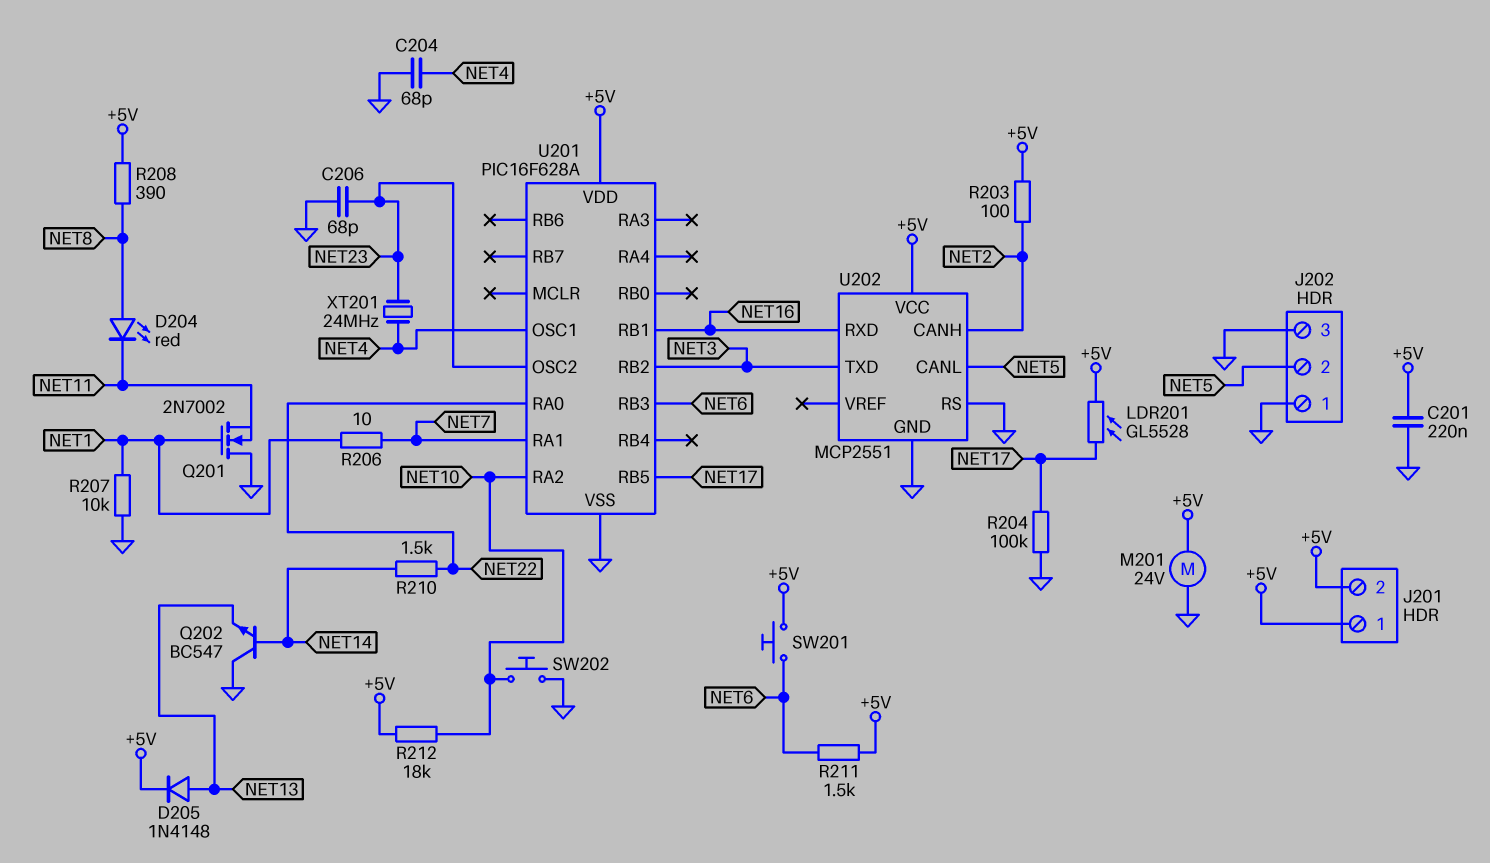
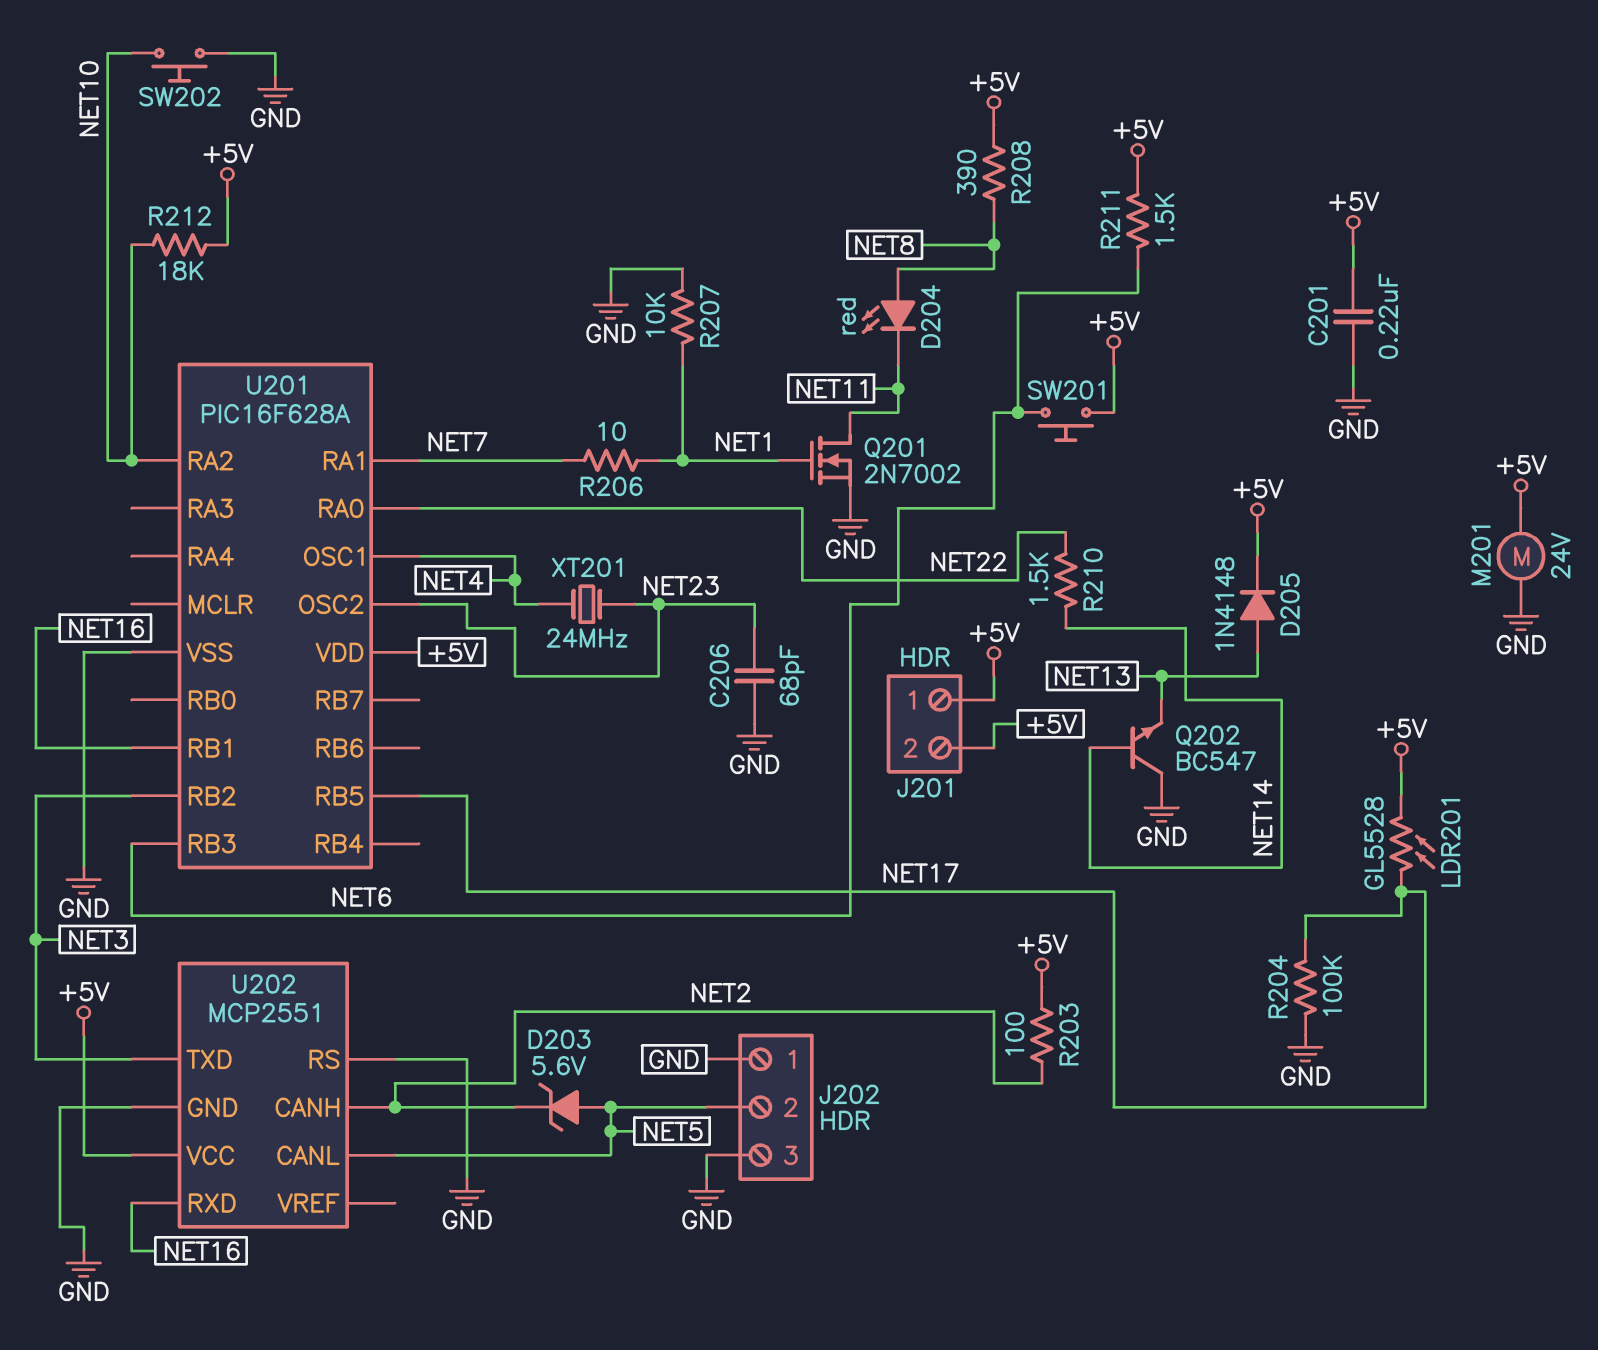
C204: 68pF (GND, NET4) -> none
D203: none -> zener 5.6V (A NET5, K NET2)
Q201: NMOS 2N7002 (G NET1, D GND, S NET11) -> NMOS 2N7002 (G NET1, D NET11, S GND)

